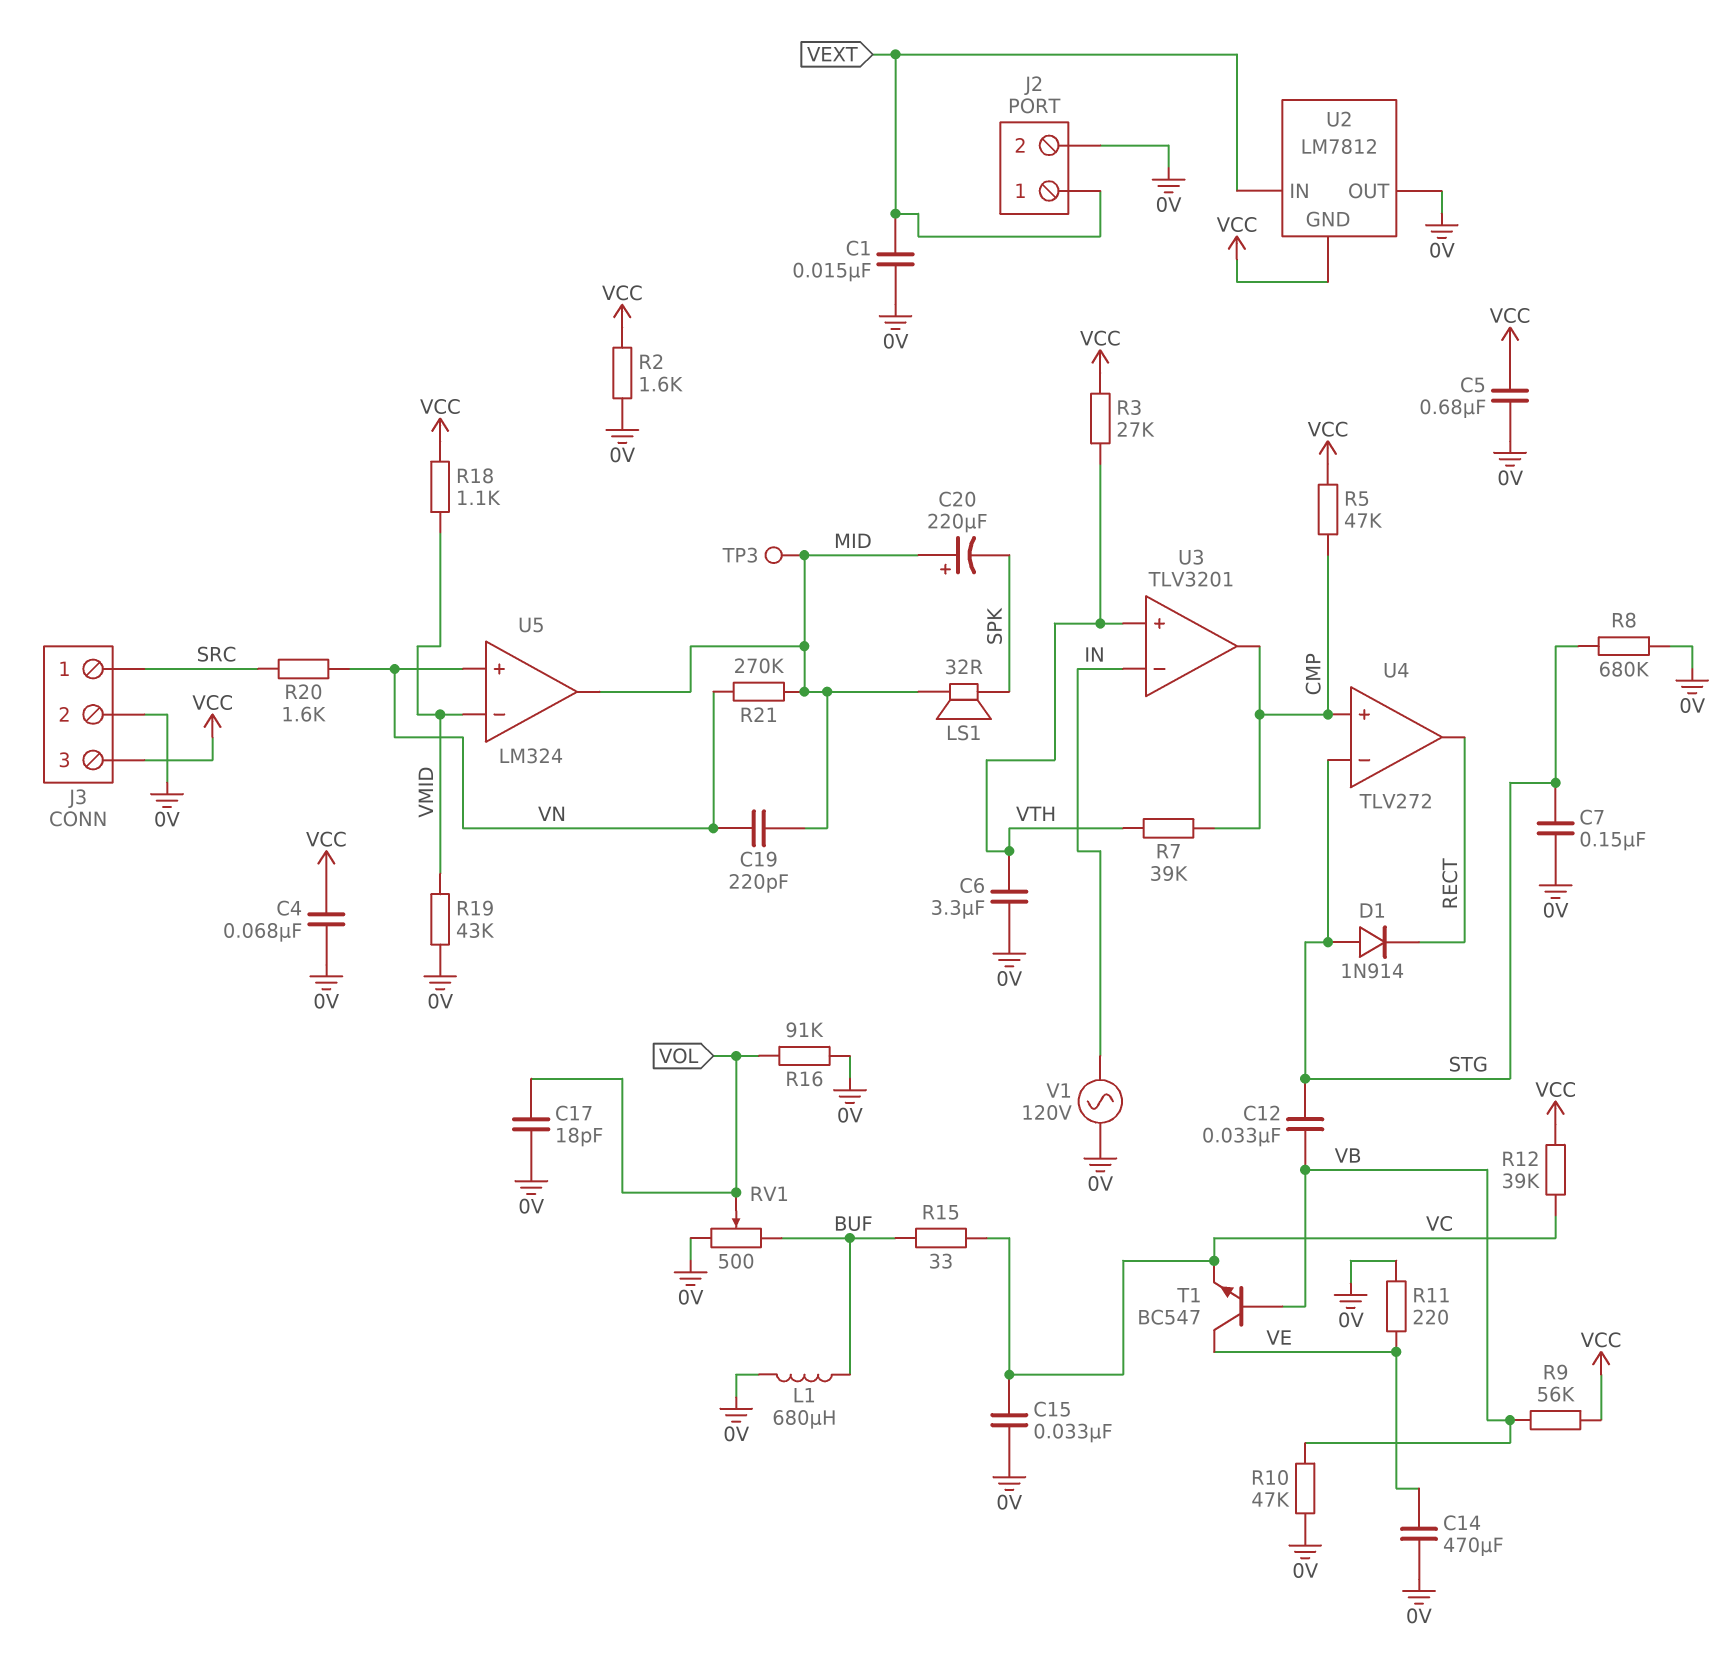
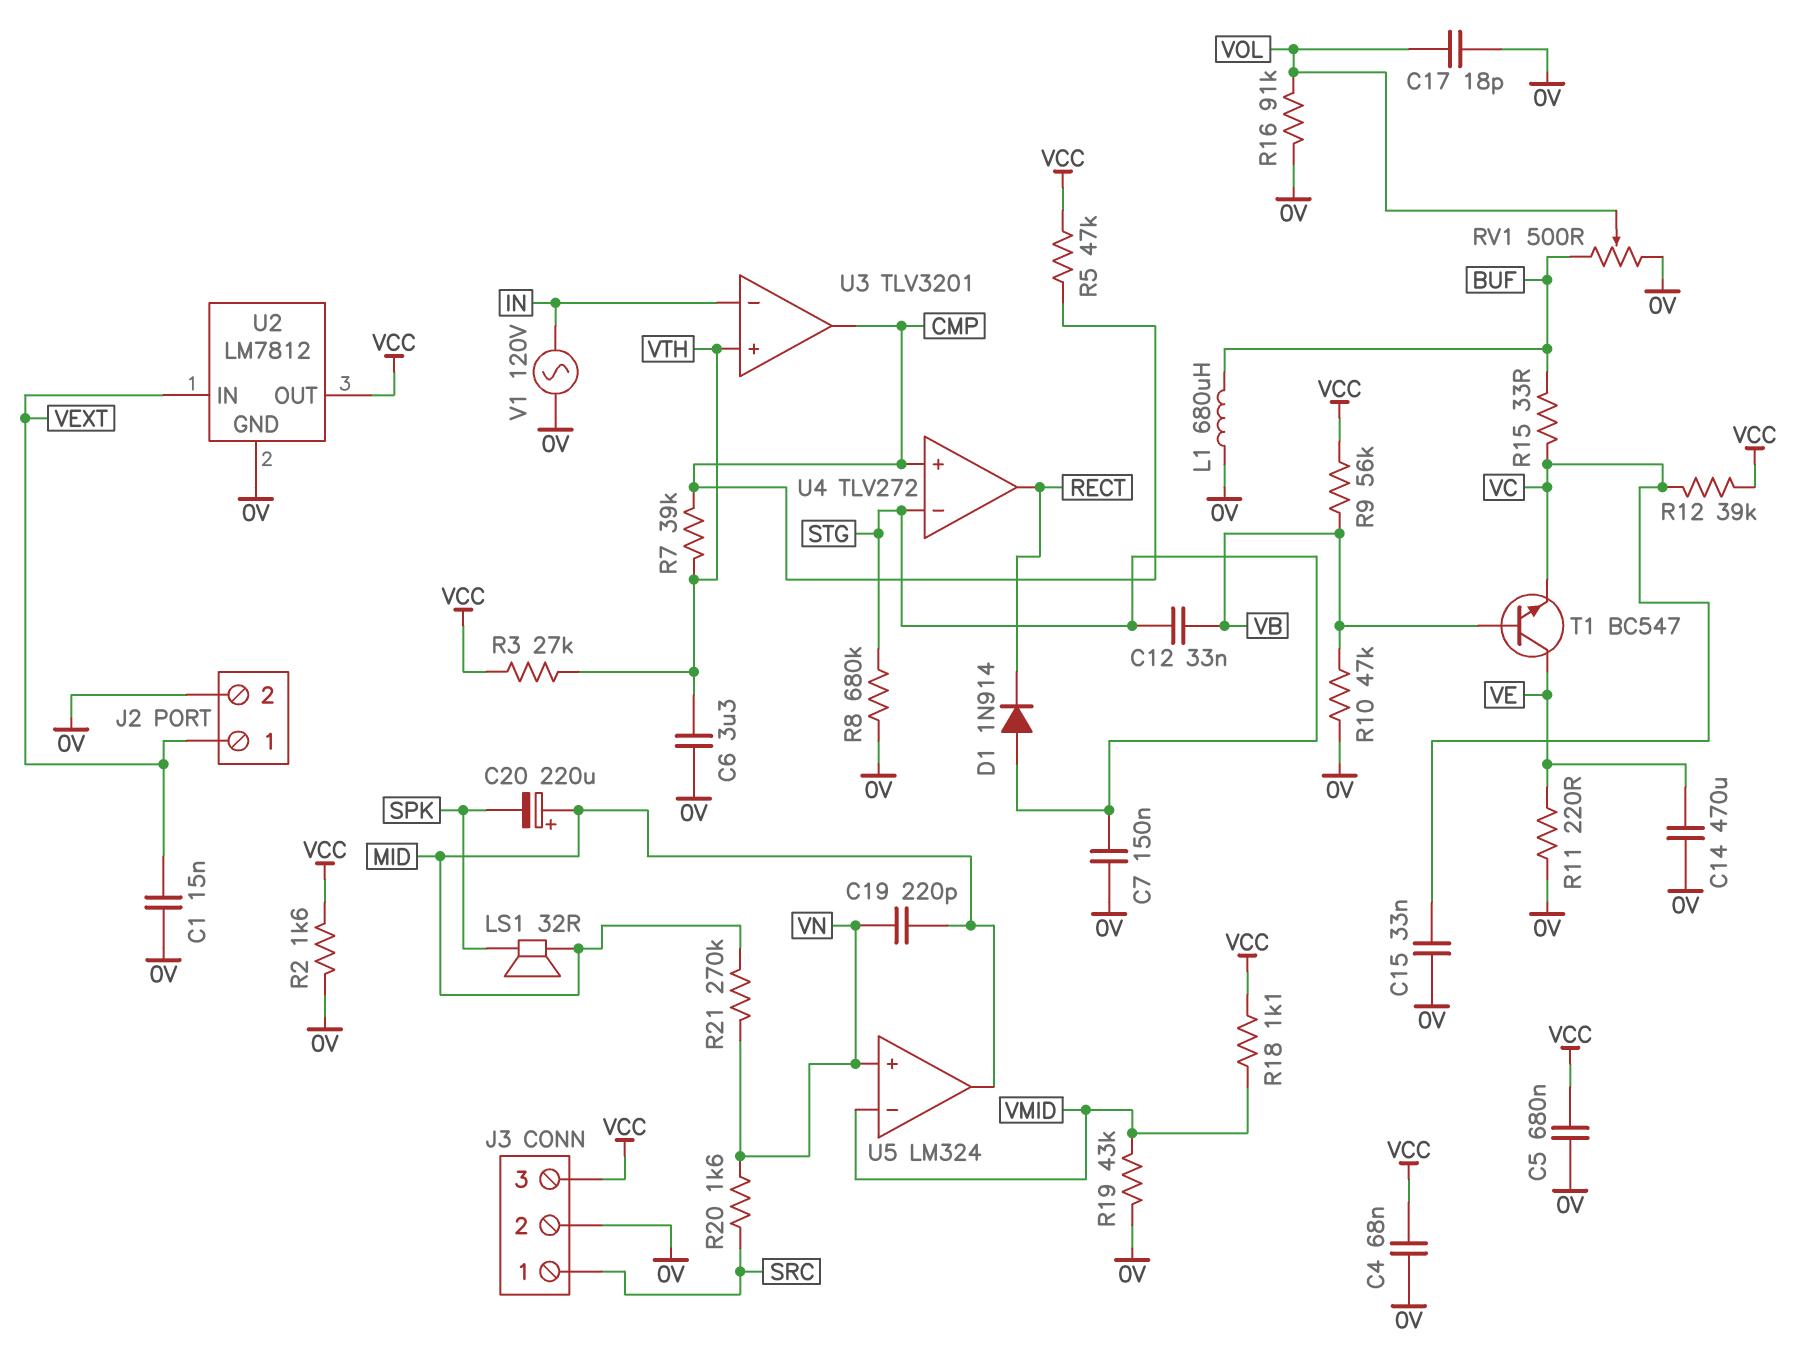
TP3: test point (MID) -> none
U2 pin GND: VCC -> 0V
U2 pin OUT: 0V -> VCC

